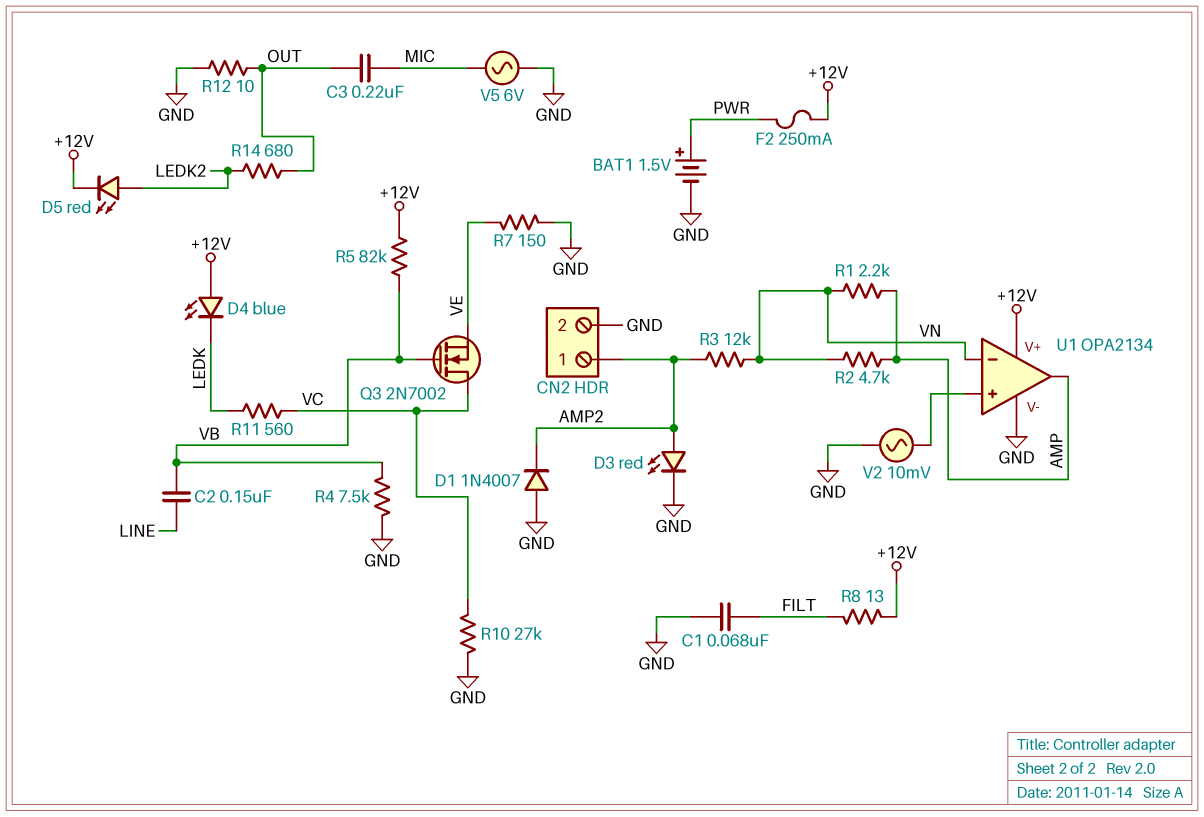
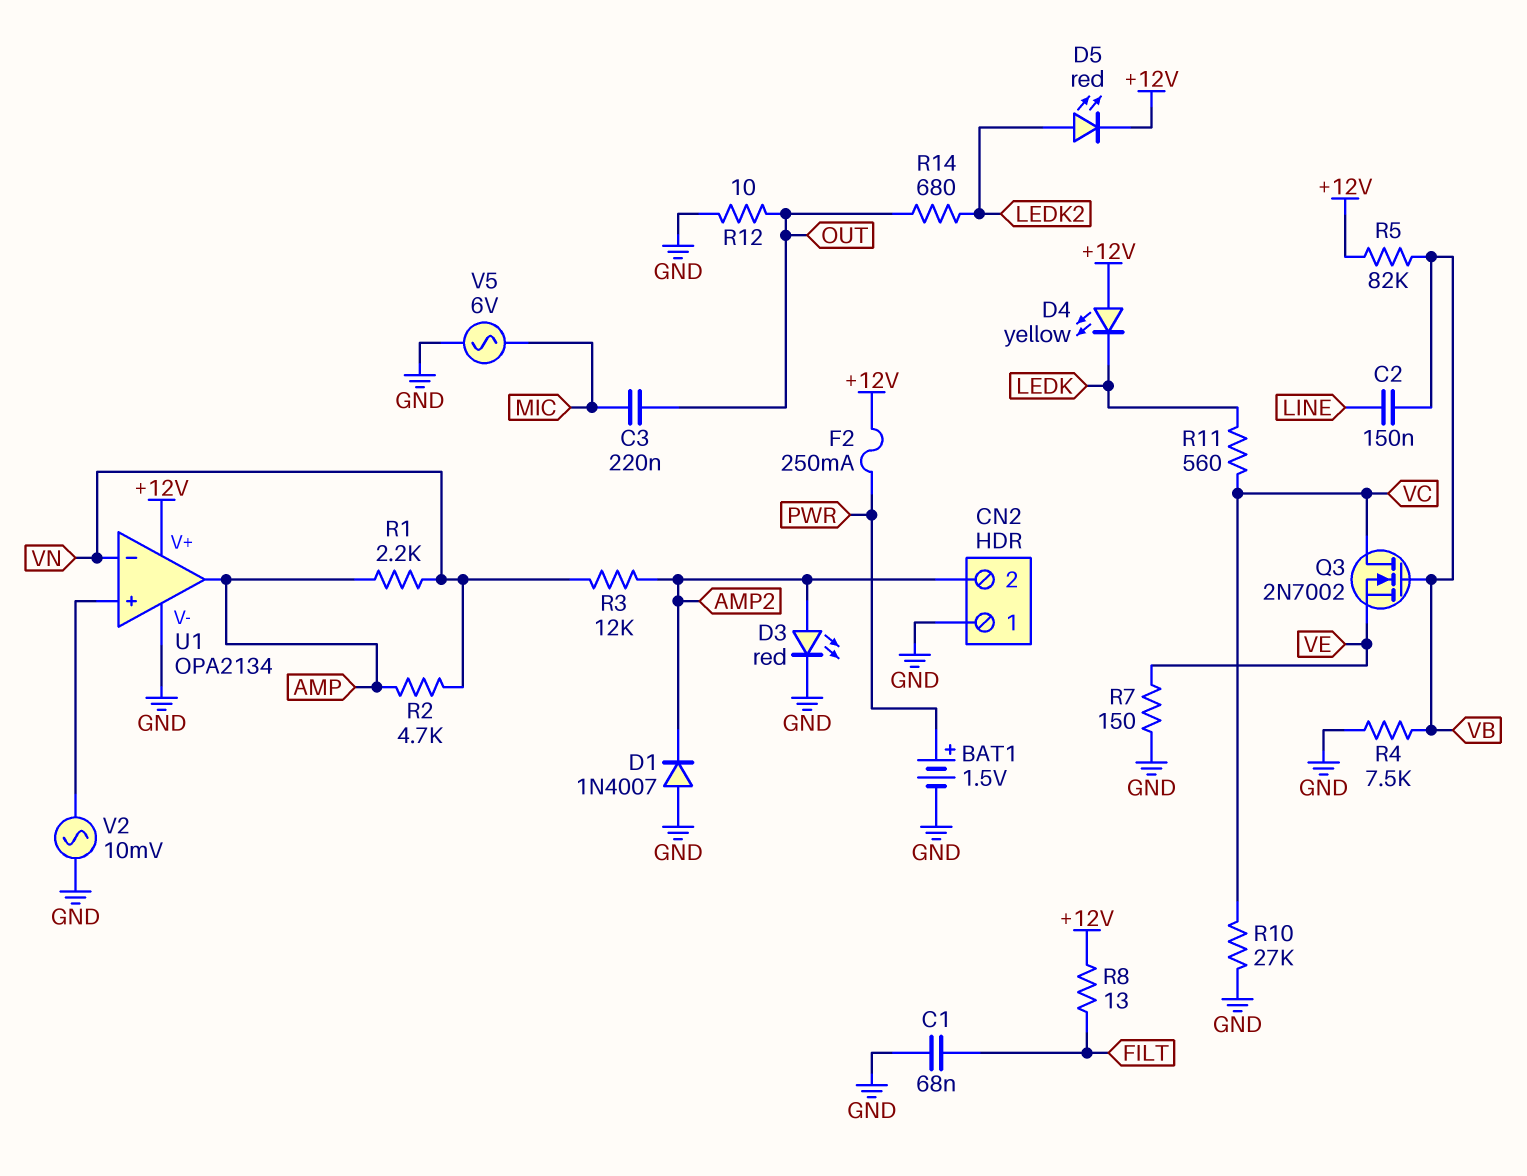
CN2 pin 1: AMP2 -> GND
CN2 pin 2: GND -> AMP2
D4: LED blue (A +12V, K LEDK) -> LED yellow (A +12V, K LEDK)

